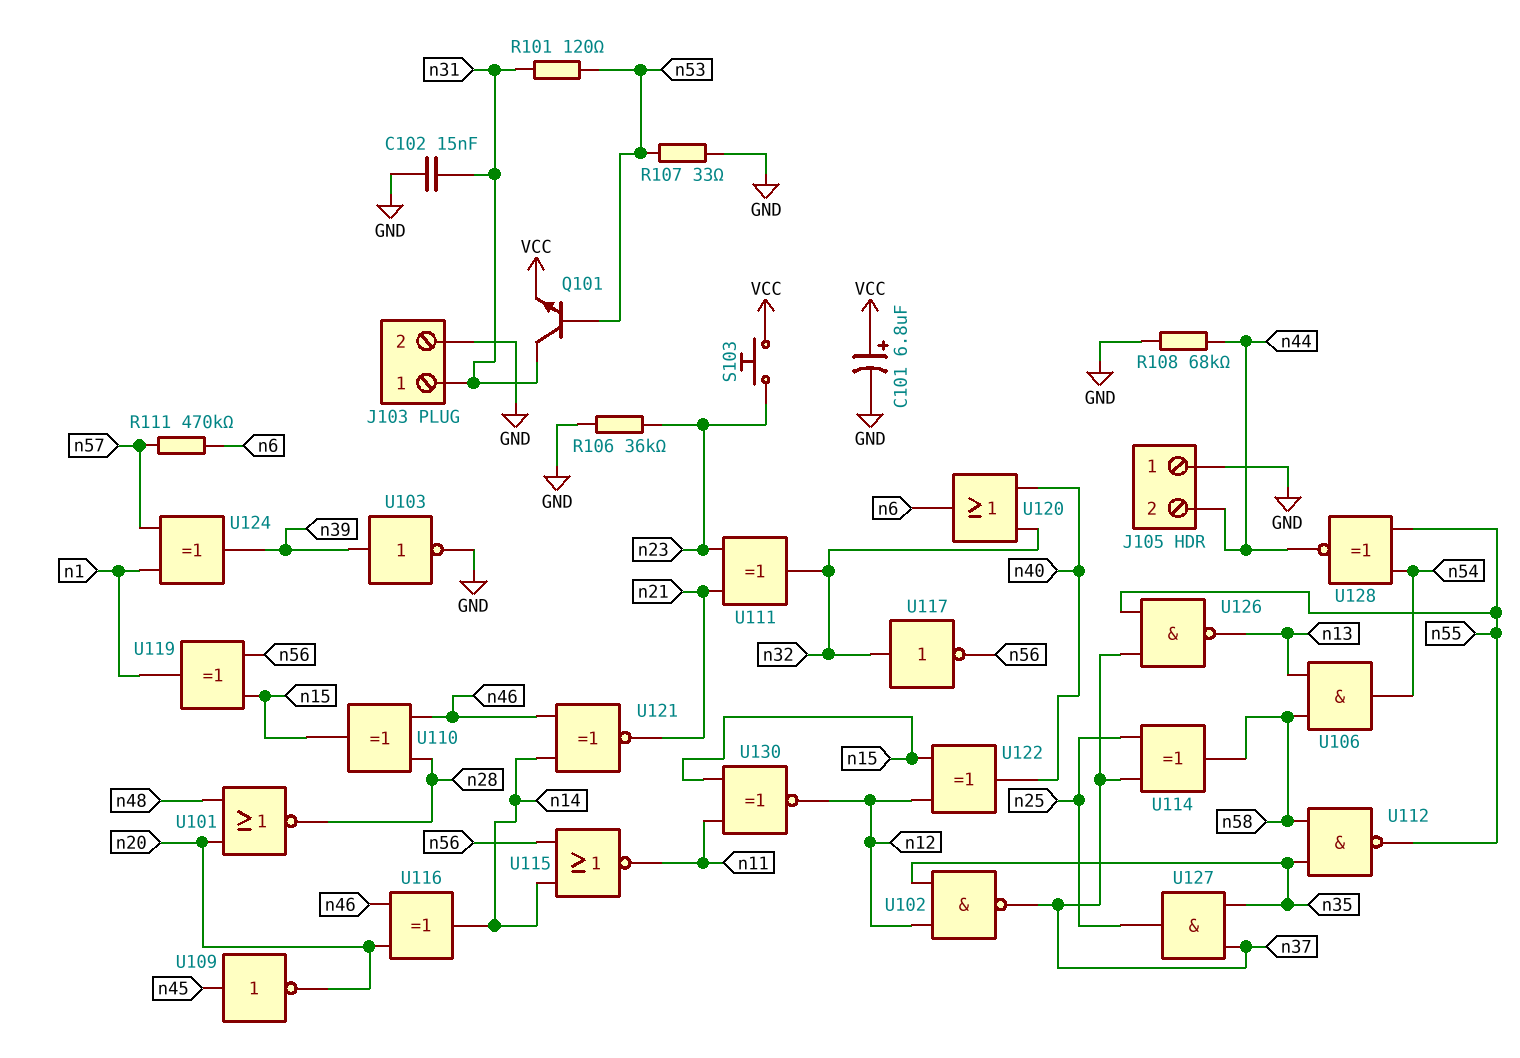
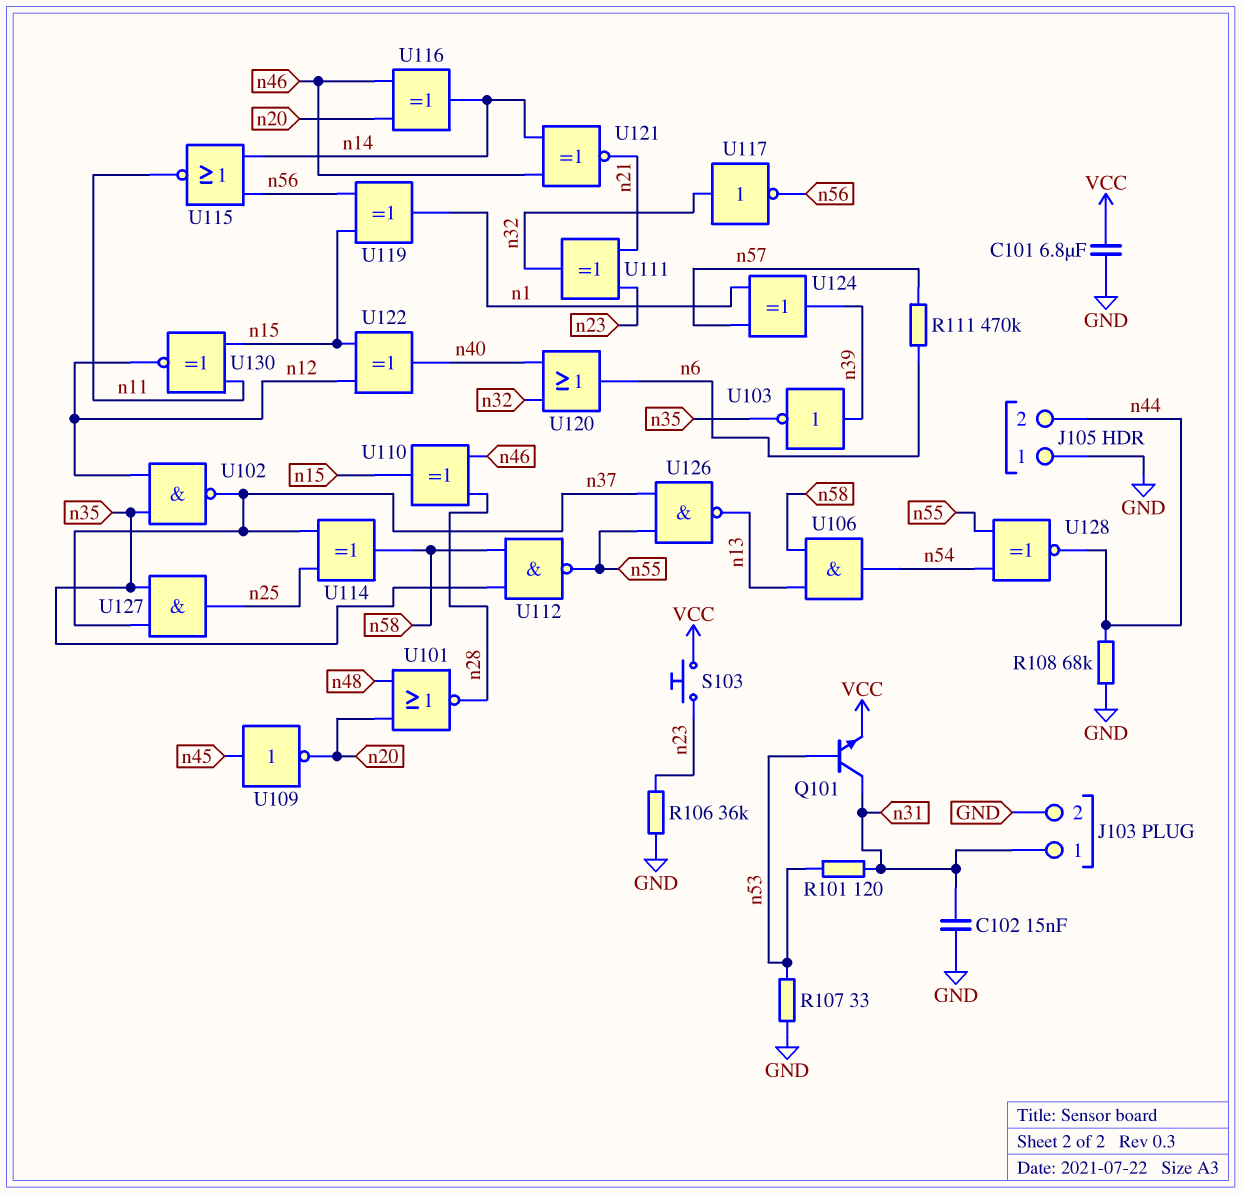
C101: 6.8uF (plus VCC, minus GND) -> 6.8uF (GND, VCC)
U103: NOT (in n39, out GND) -> NOT (in n39, out n35)

